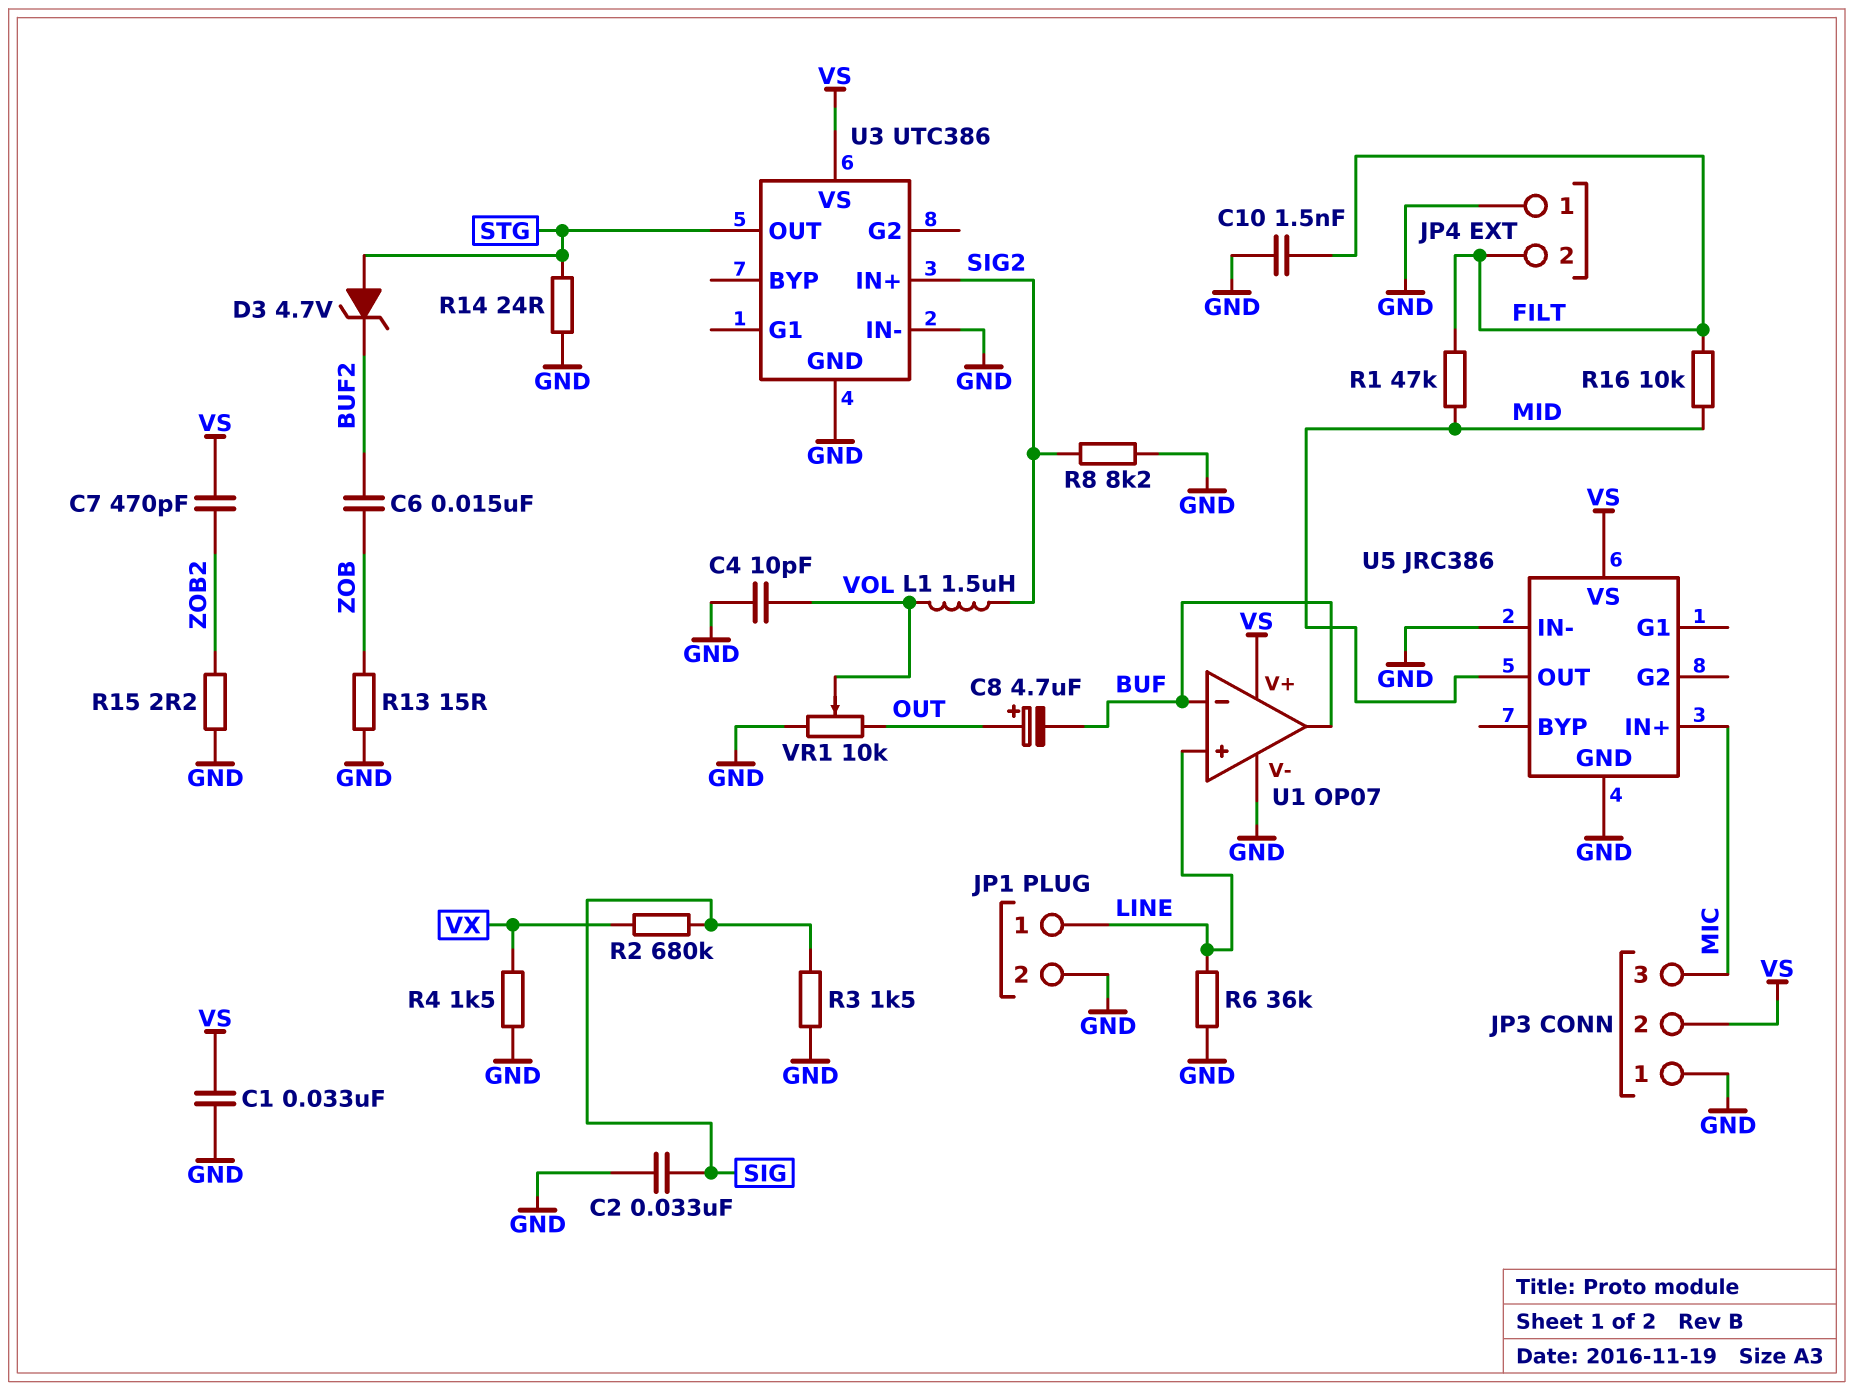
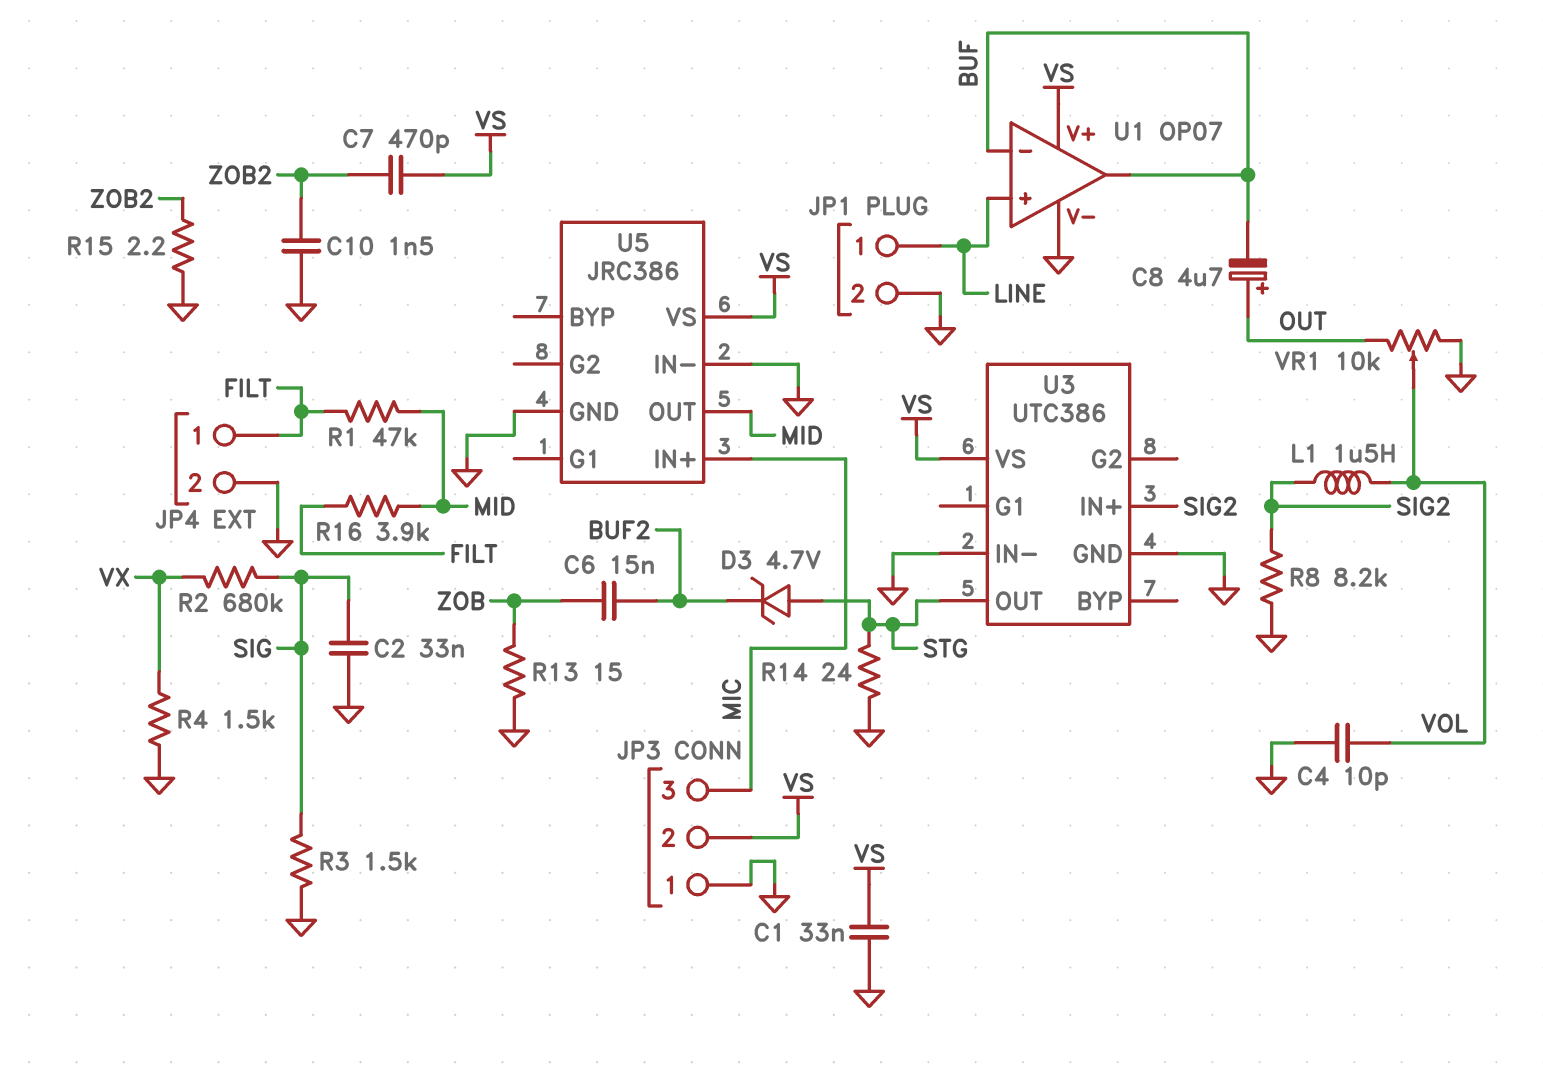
C10: 1.5nF (FILT, GND) -> 1.5nF (GND, ZOB2)
JP4 pin 1: GND -> FILT
JP4 pin 2: FILT -> GND
R6: 36k (GND, LINE) -> none
R16: 10k (FILT, MID) -> 3.9k (FILT, MID)

